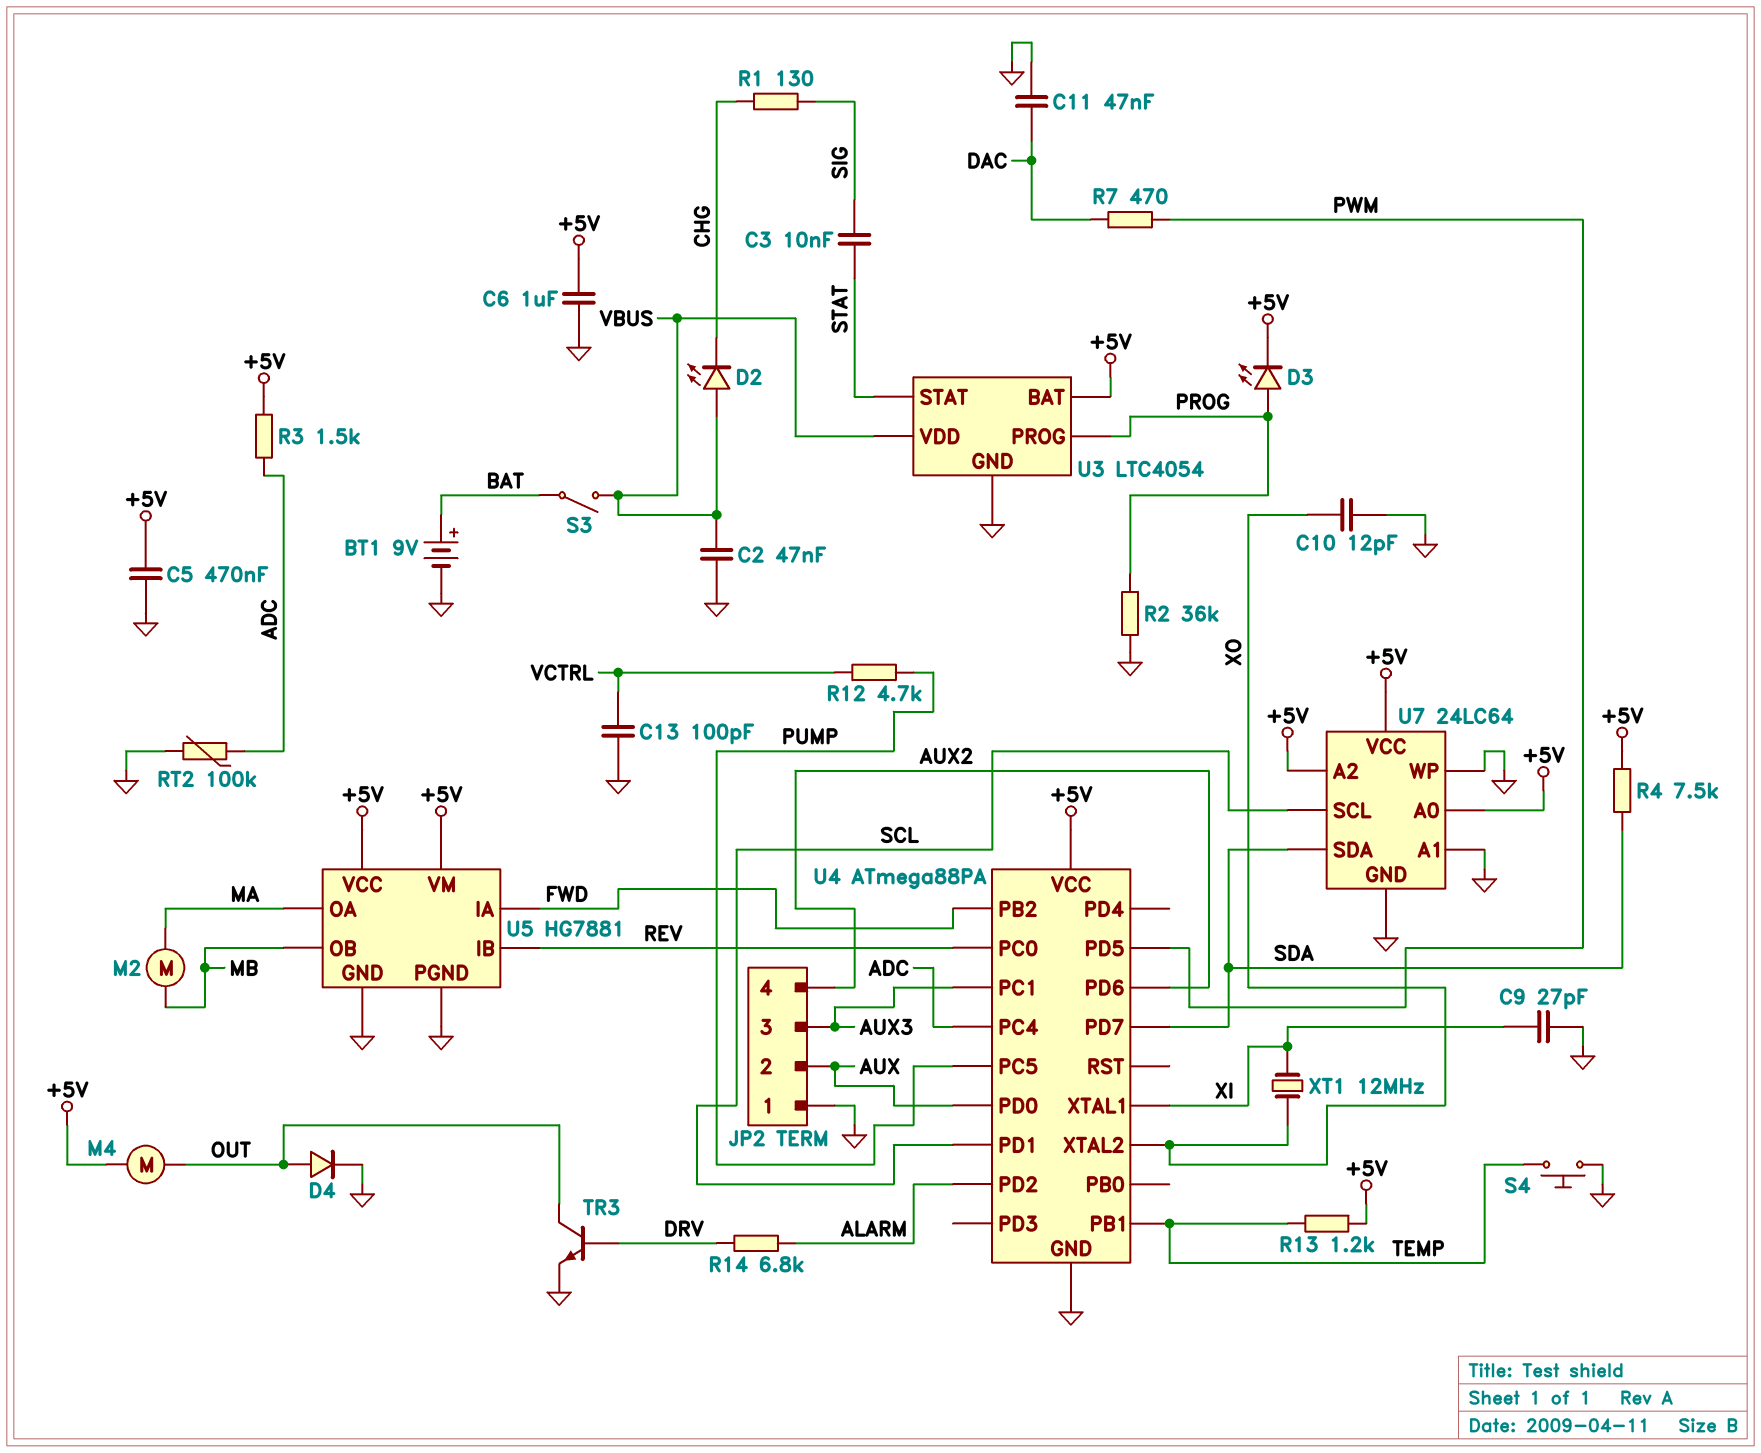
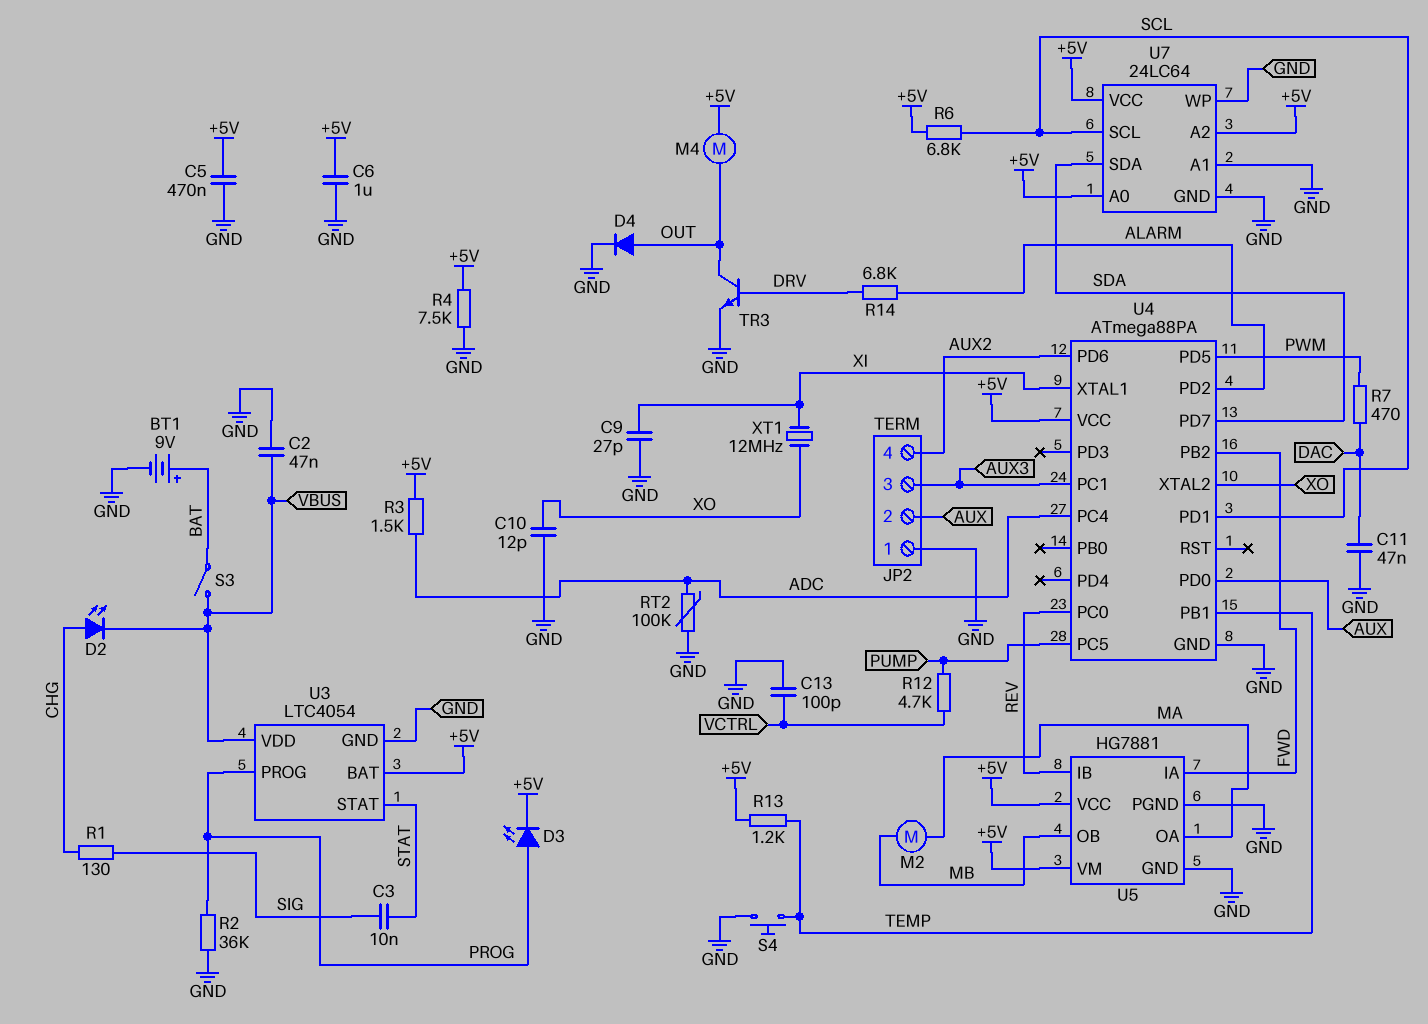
D2: LED (A VBUS, K CHG) -> LED (A CHG, K VBUS)
R4: 7.5k (+5V, SDA) -> 7.5k (+5V, GND)
R6: none -> 6.8k (+5V, SCL)

